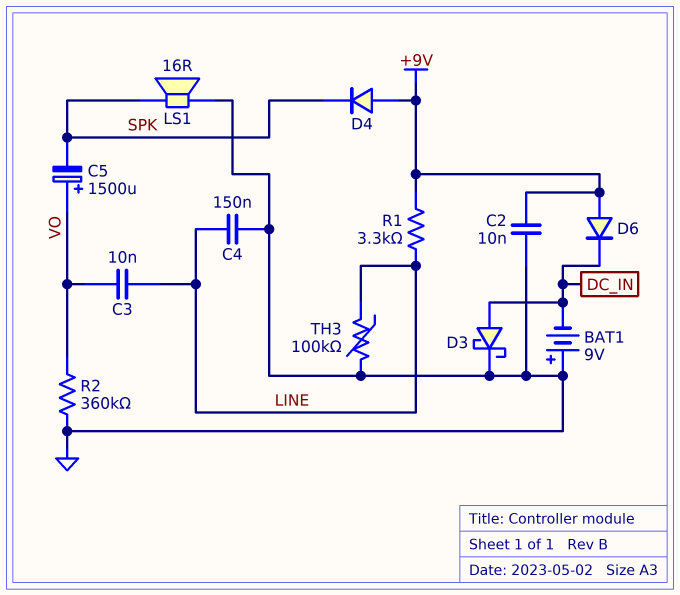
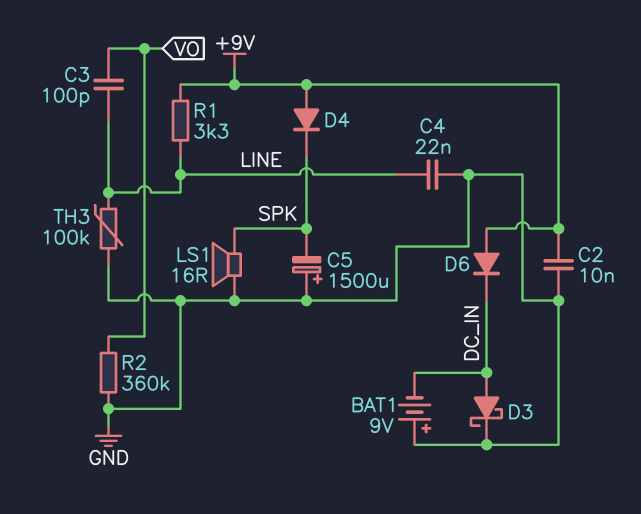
C3: 10nF (LINE, VO) -> 100pF (LINE, VO)
C4: 150nF (GND, LINE) -> 22nF (GND, LINE)
C5: 1500uF (plus VO, minus SPK) -> 1500uF (plus GND, minus SPK)

